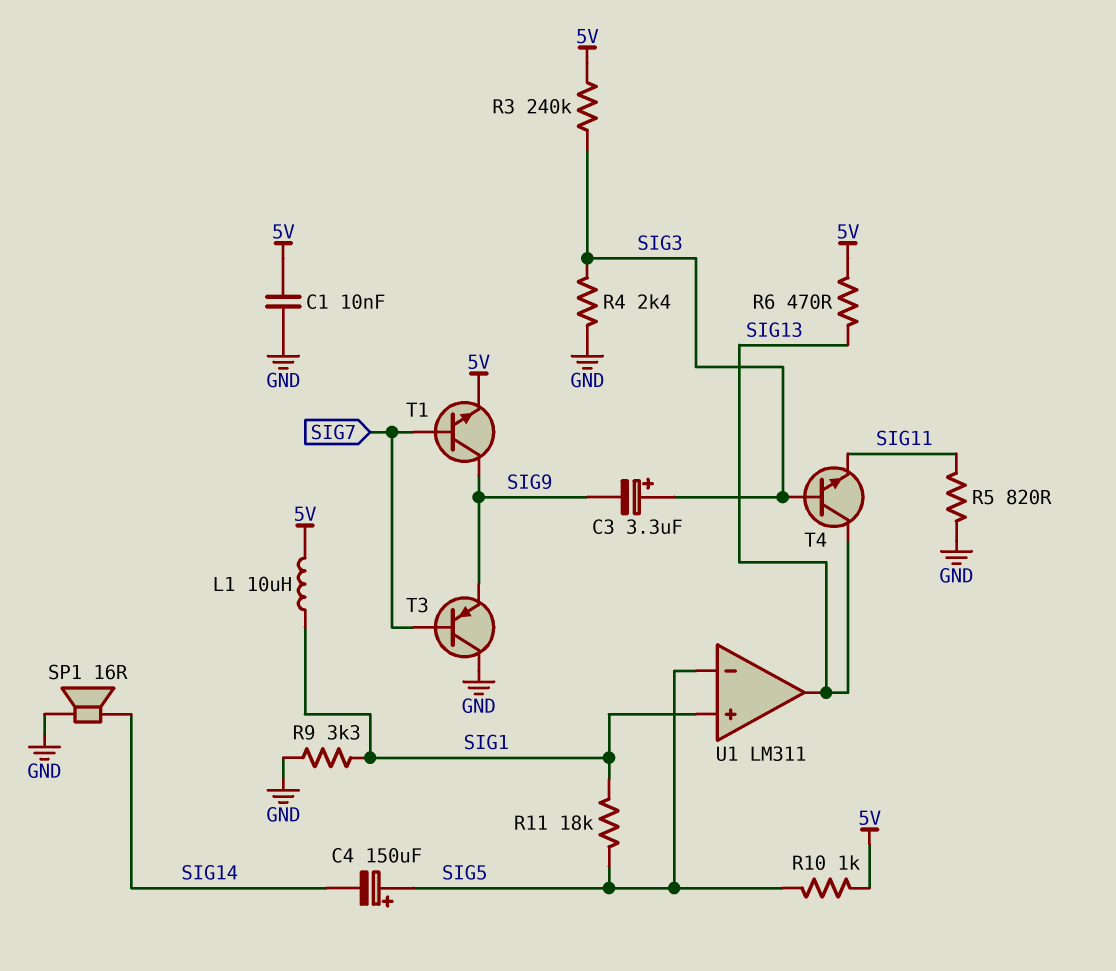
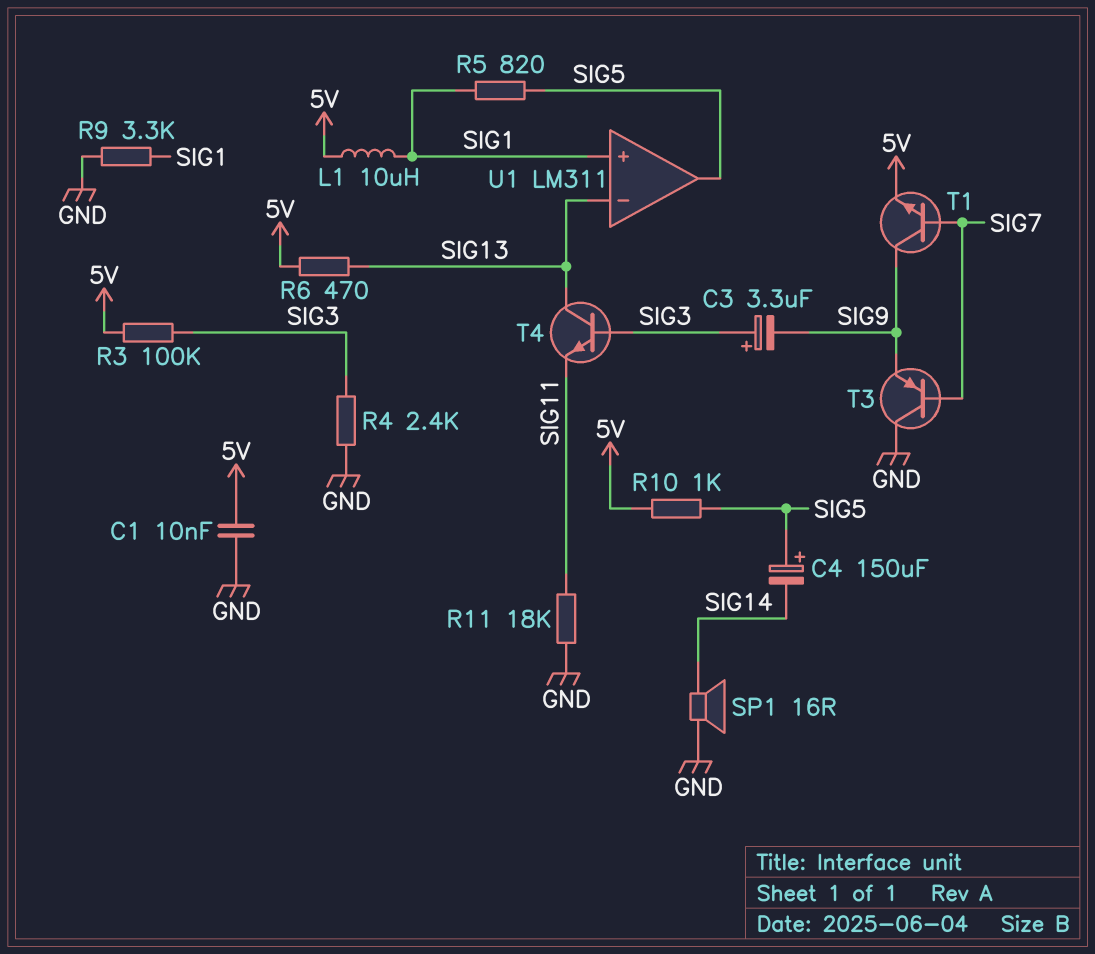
R3: 240k (5V, SIG3) -> 100k (5V, SIG3)
R5: 820 (GND, SIG11) -> 820 (SIG1, SIG5)
R11: 18k (SIG1, SIG5) -> 18k (GND, SIG11)
U1 pin in-: SIG5 -> SIG13
U1 pin out: SIG13 -> SIG5

